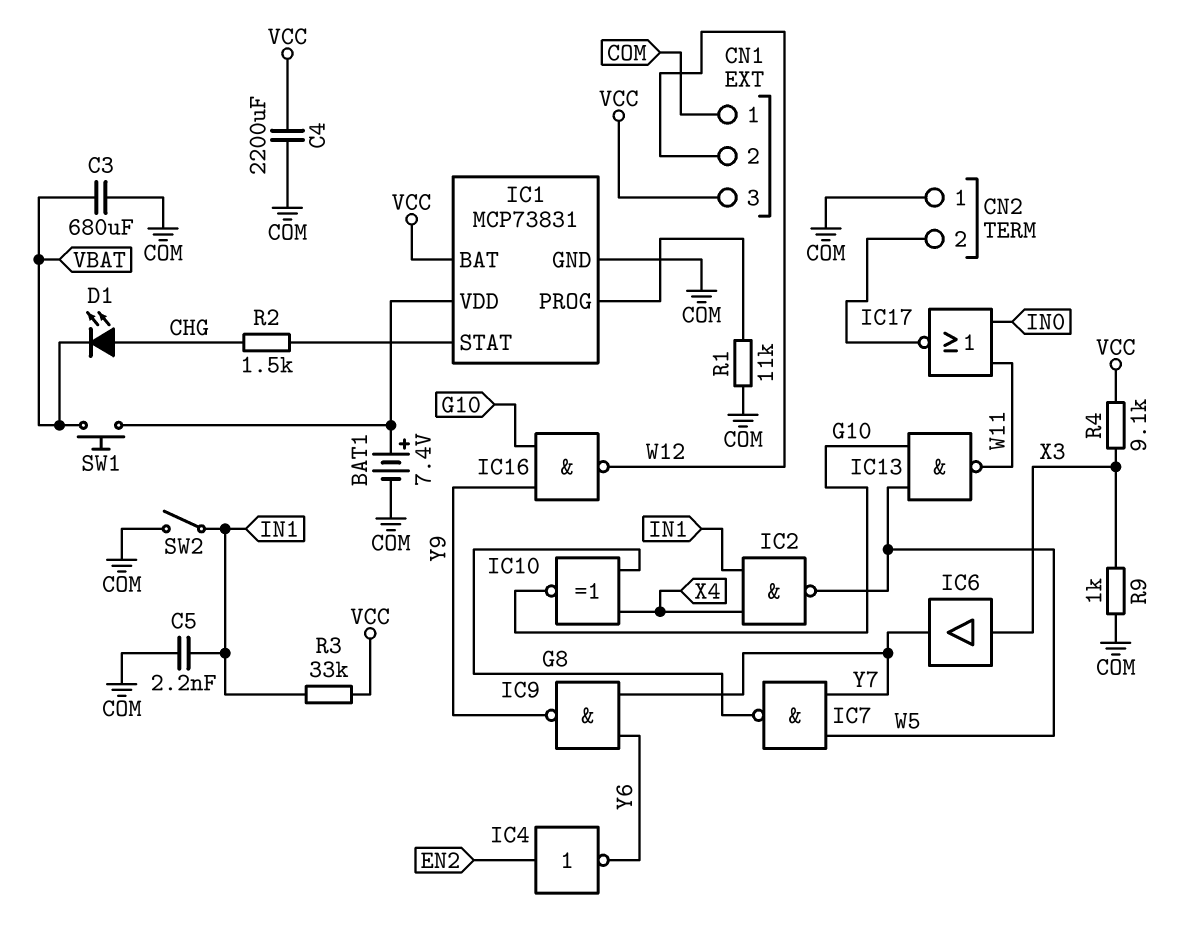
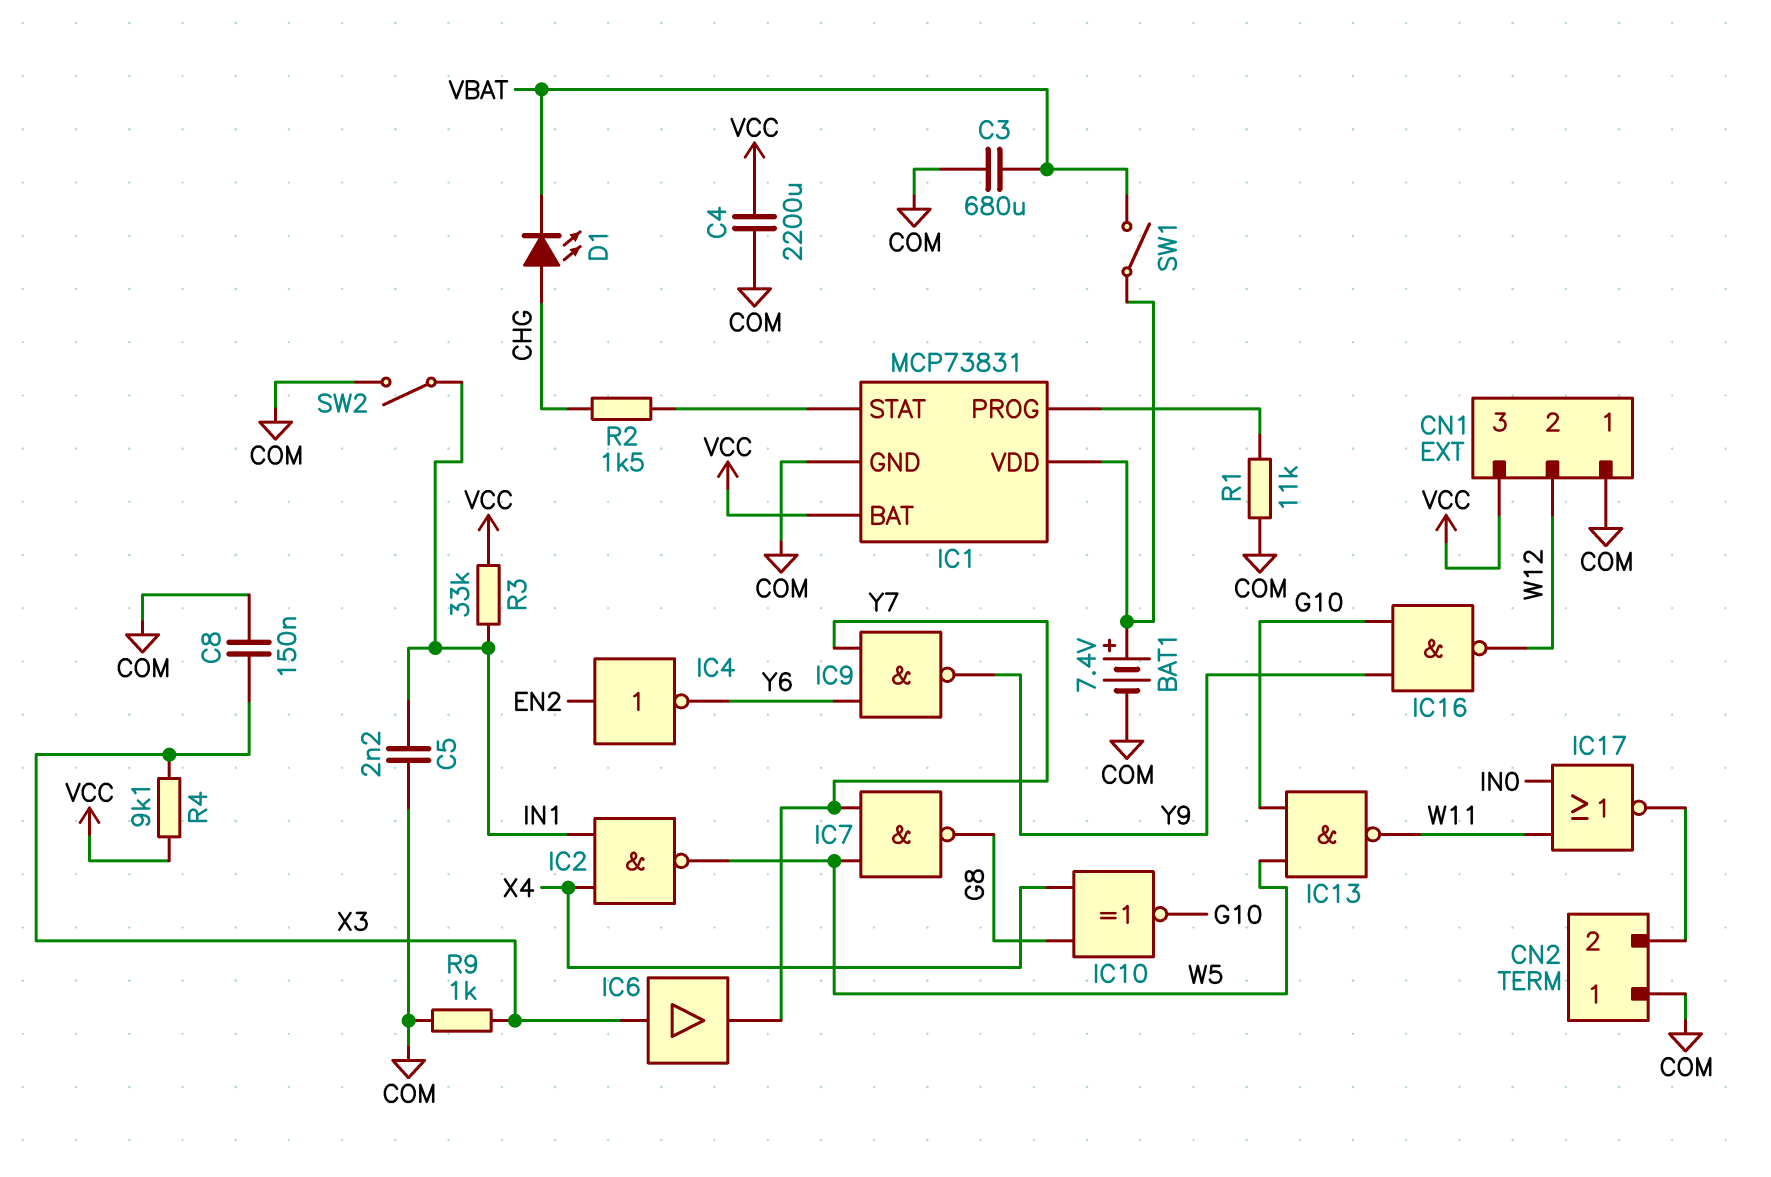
C8: none -> 150nF (COM, X3)
SW1: button (IC1/VDD, VBAT) -> switch (IC1/VDD, VBAT)

